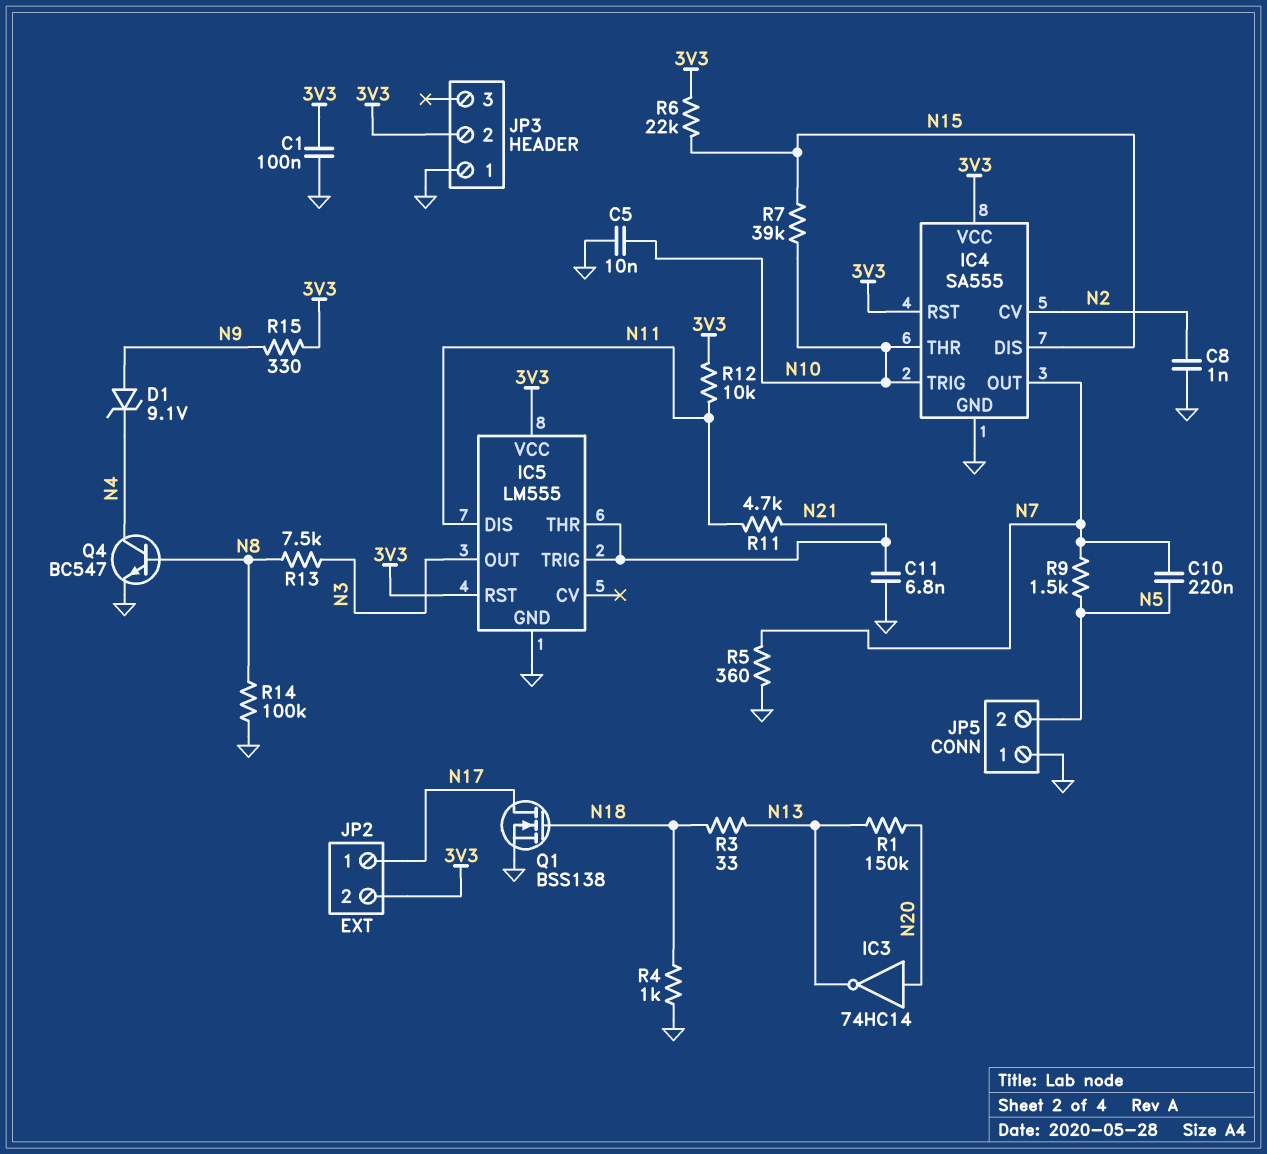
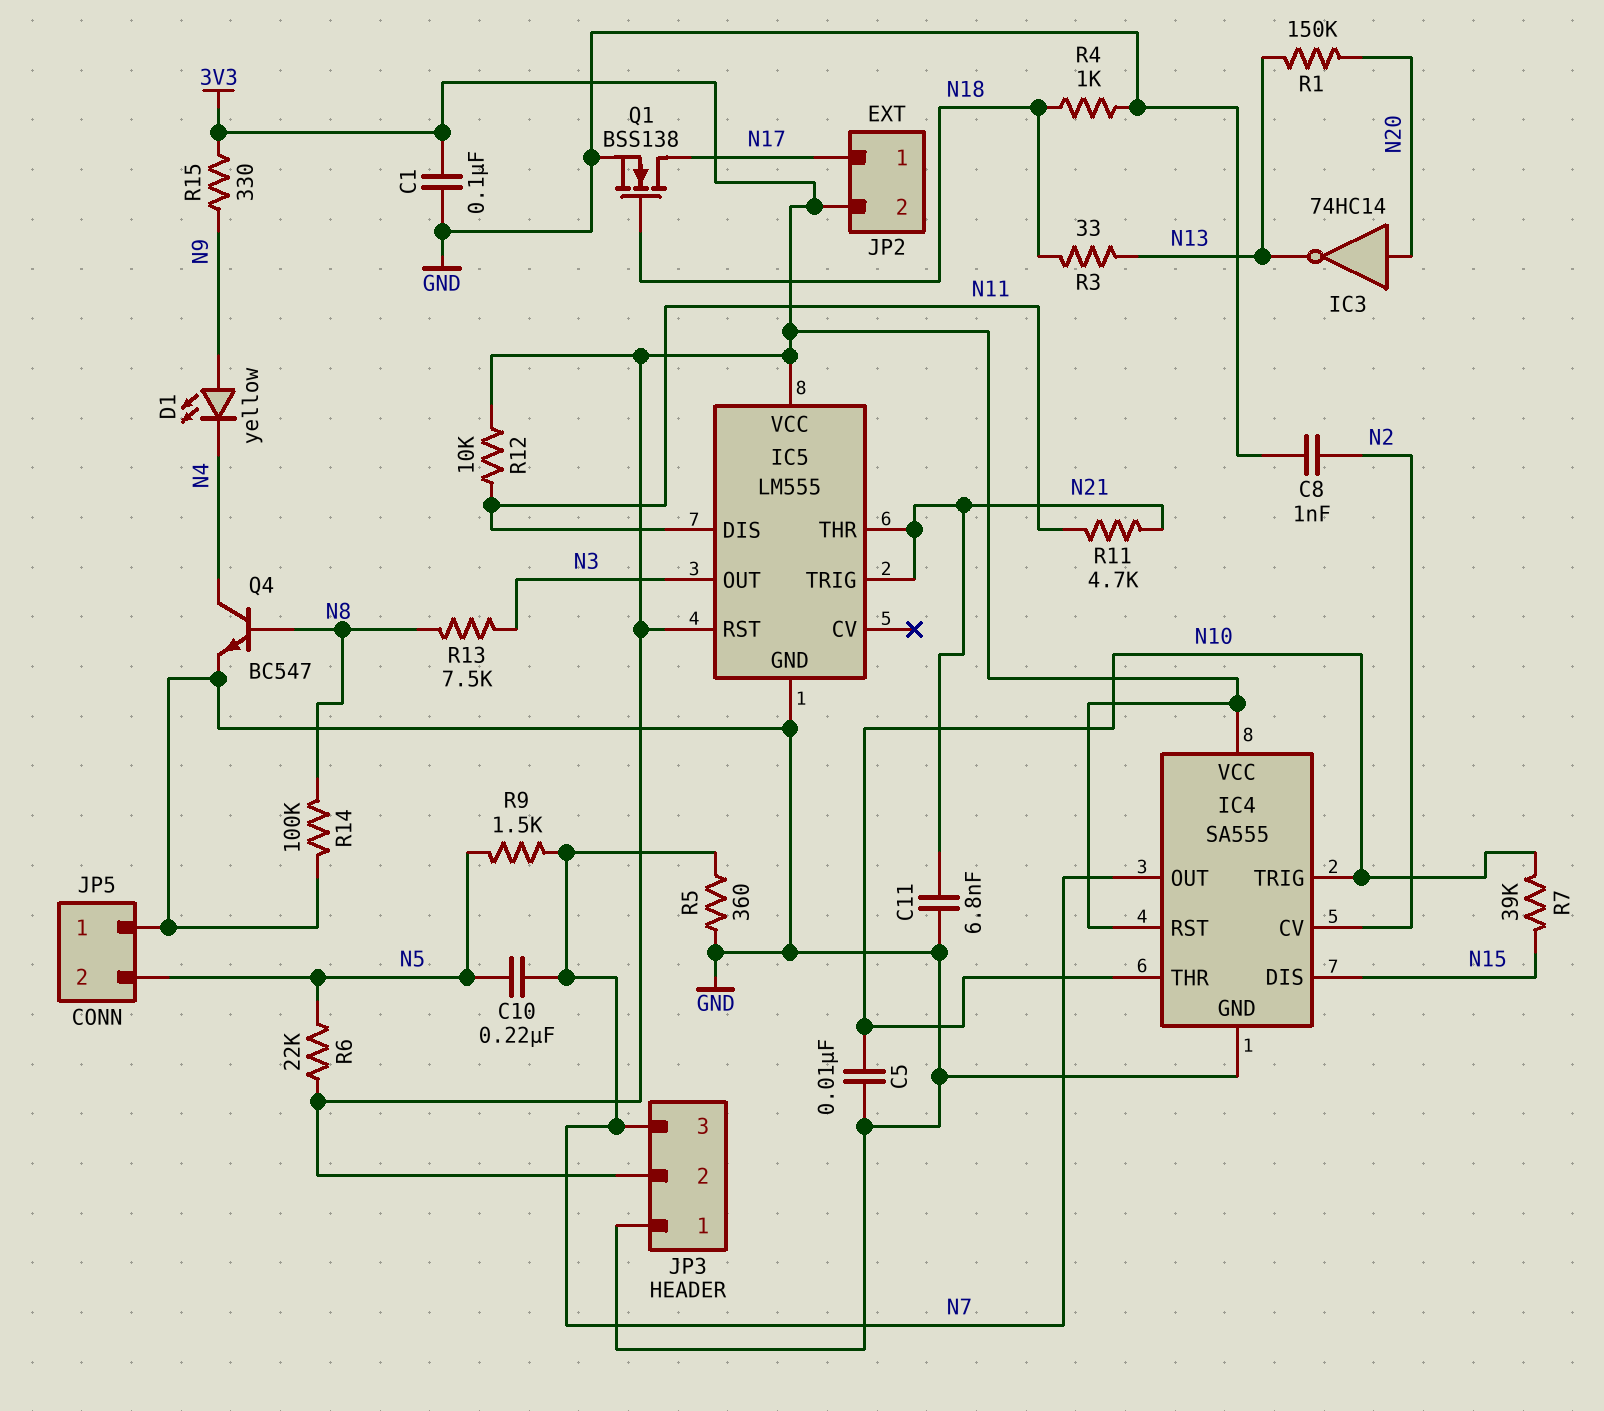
D1: zener 9.1V (A N9, K N4) -> LED yellow (A N9, K N4)
JP3 pin 3: none -> N7
R6: 22k (3V3, N15) -> 22k (3V3, N5)

